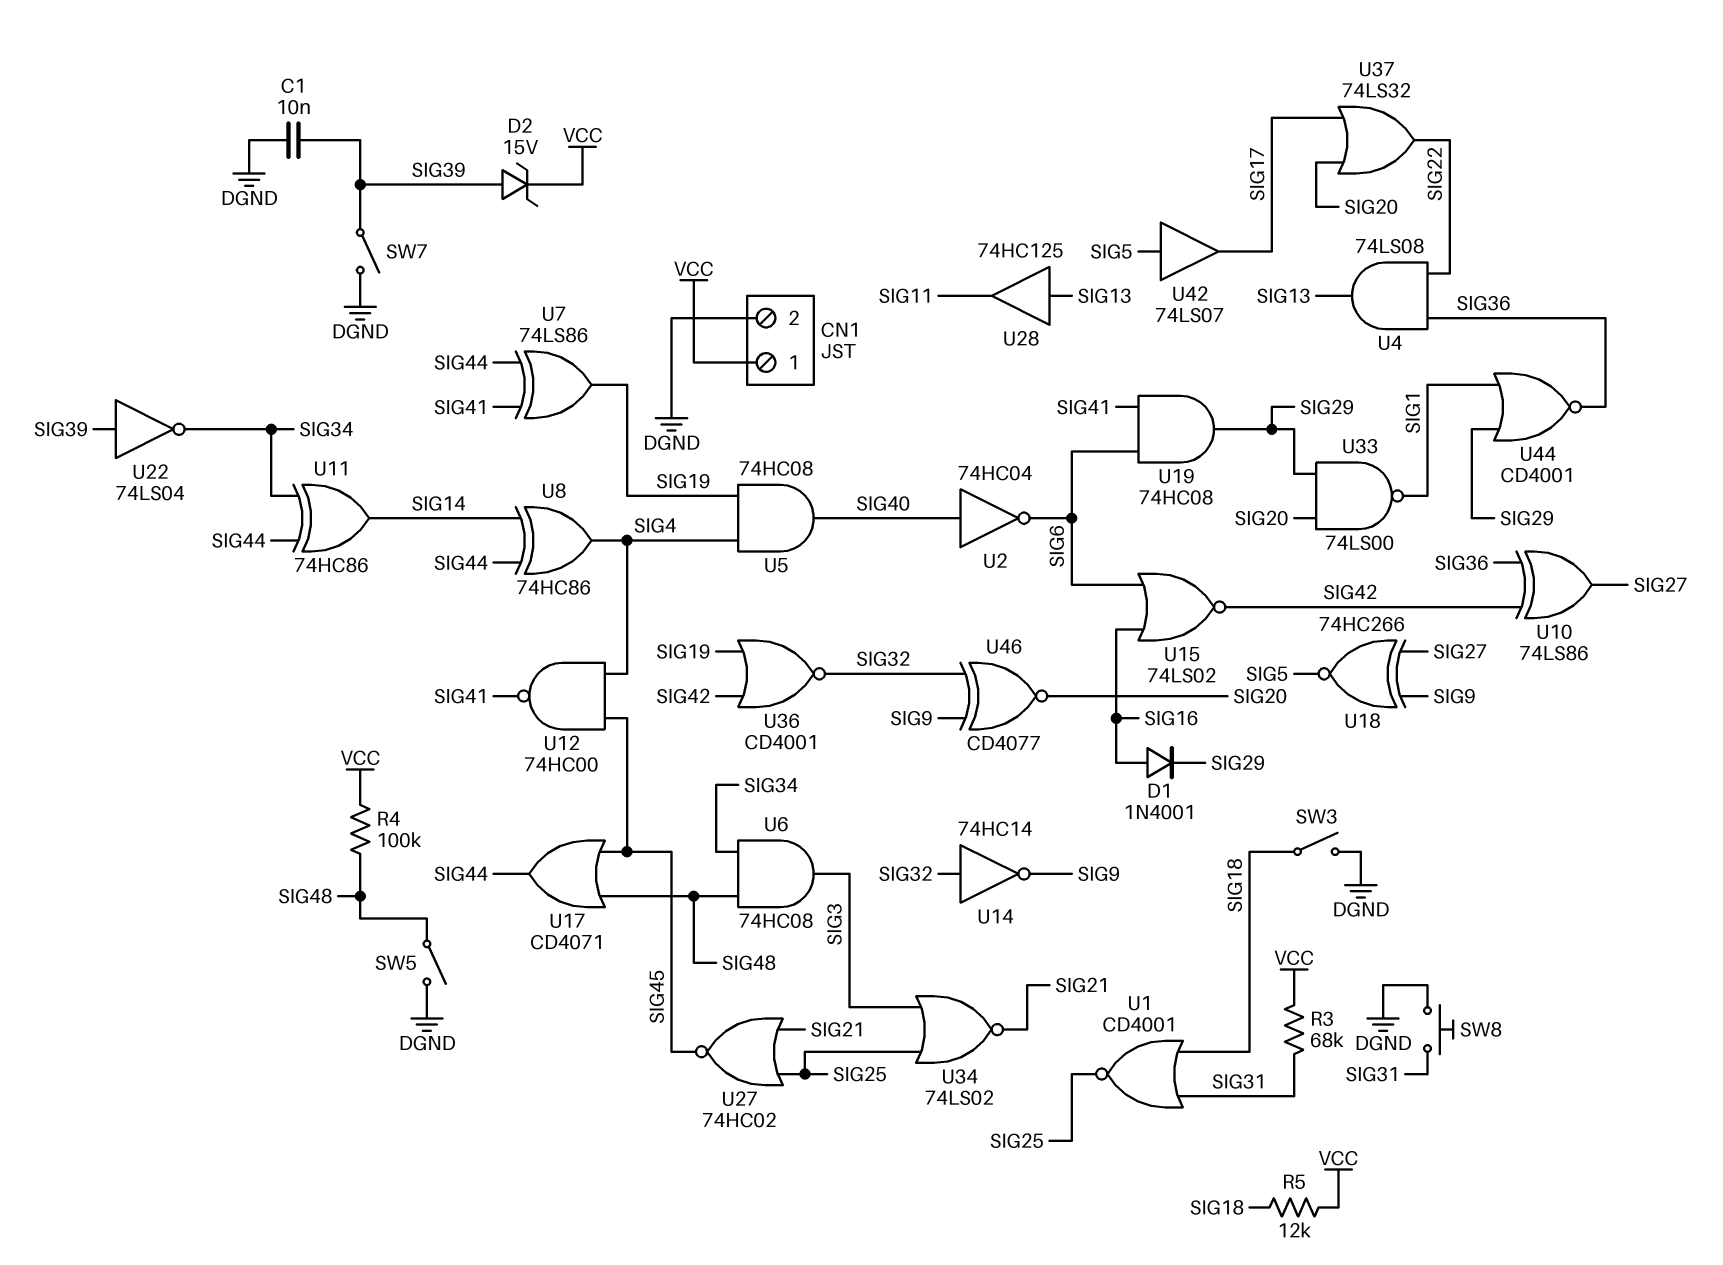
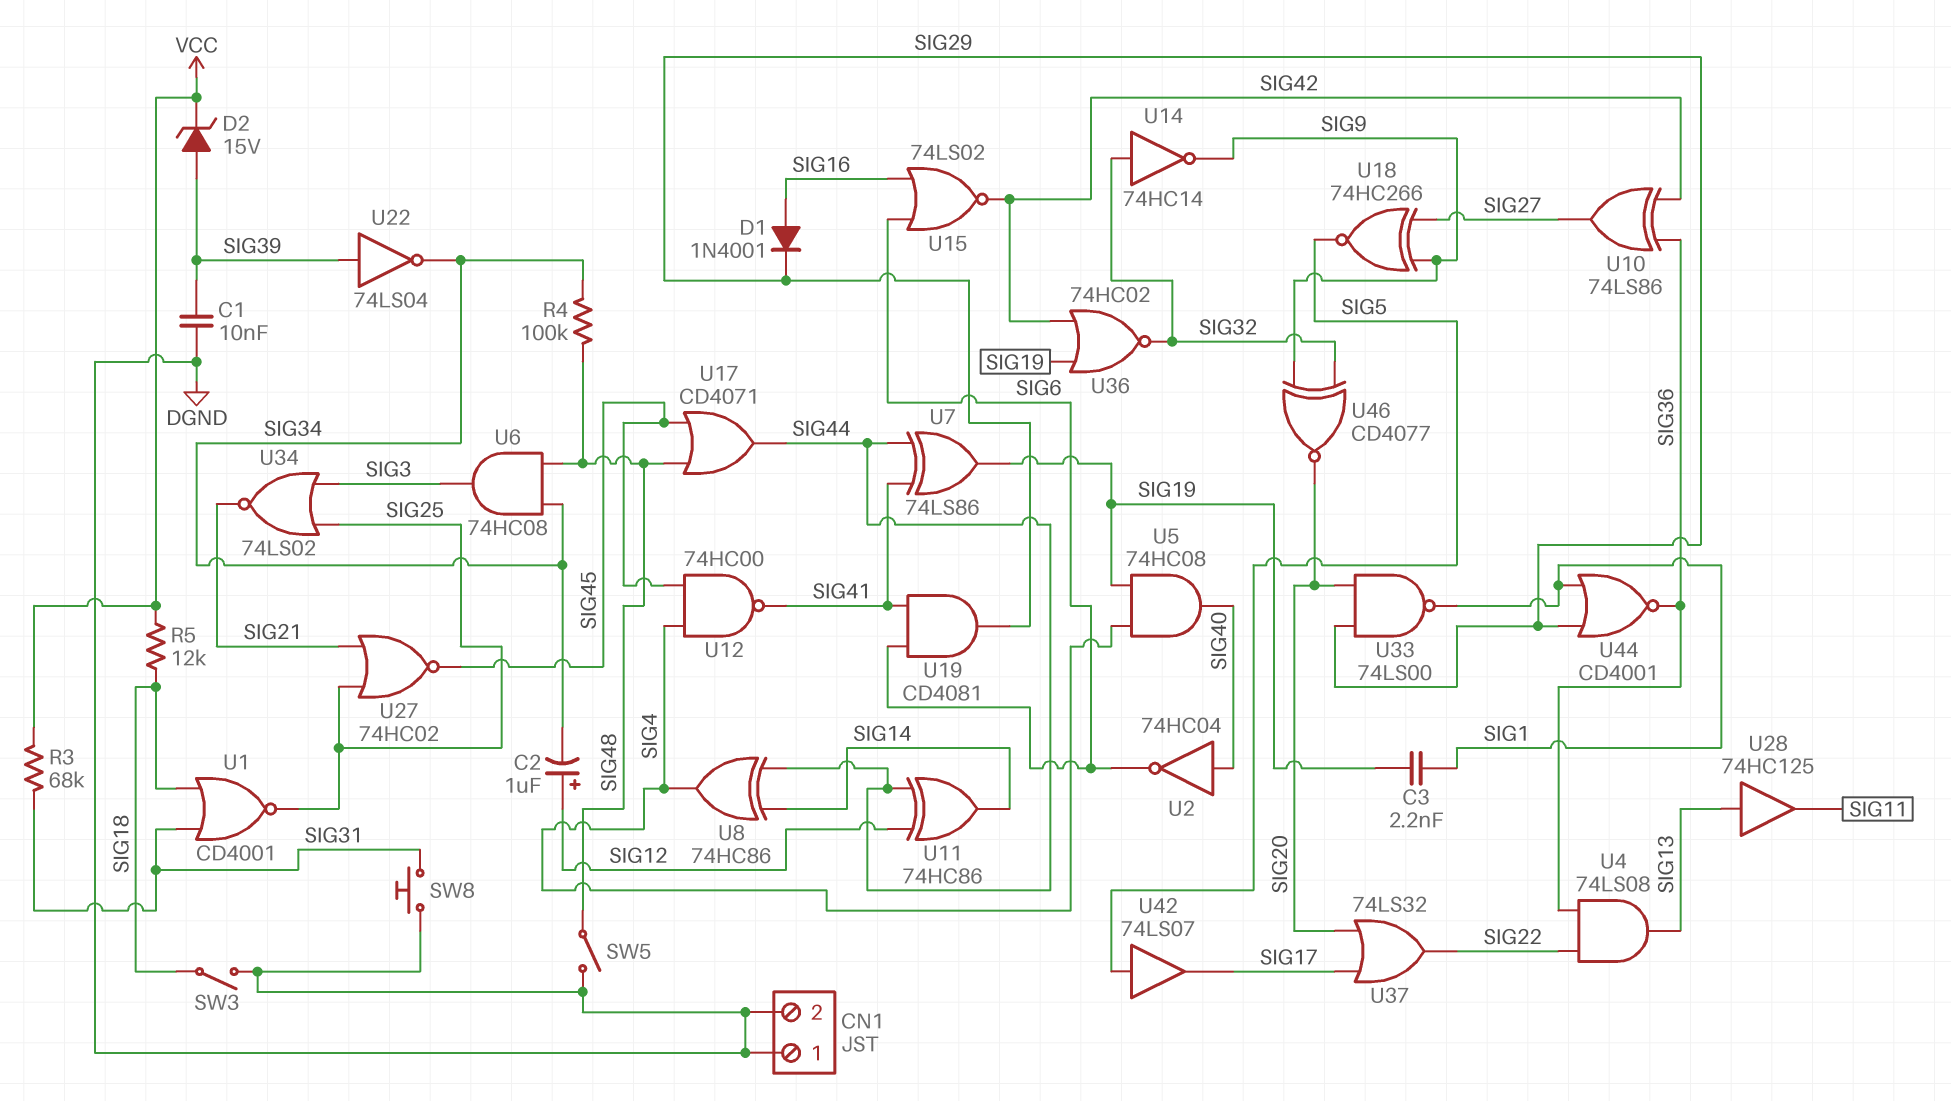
C2: none -> 1uF (plus SIG12, minus SIG34)
C3: none -> 2.2nF (SIG1, SIG19)
CN1 pin 1: VCC -> DGND
R4: 100k (SIG48, VCC) -> 100k (SIG34, SIG48)
SW7: switch (DGND, SIG39) -> none
U11: XOR 74HC86 (in SIG34, in SIG44, out SIG14) -> XOR 74HC86 (in SIG12, in SIG44, out SIG14)
U19: AND 74HC08 (in SIG6, in SIG41, out SIG29) -> AND CD4081 (in SIG6, in SIG41, out SIG29)
U36: NOR CD4001 (in SIG19, in SIG42, out SIG32) -> NOR 74HC02 (in SIG19, in SIG42, out SIG32)

